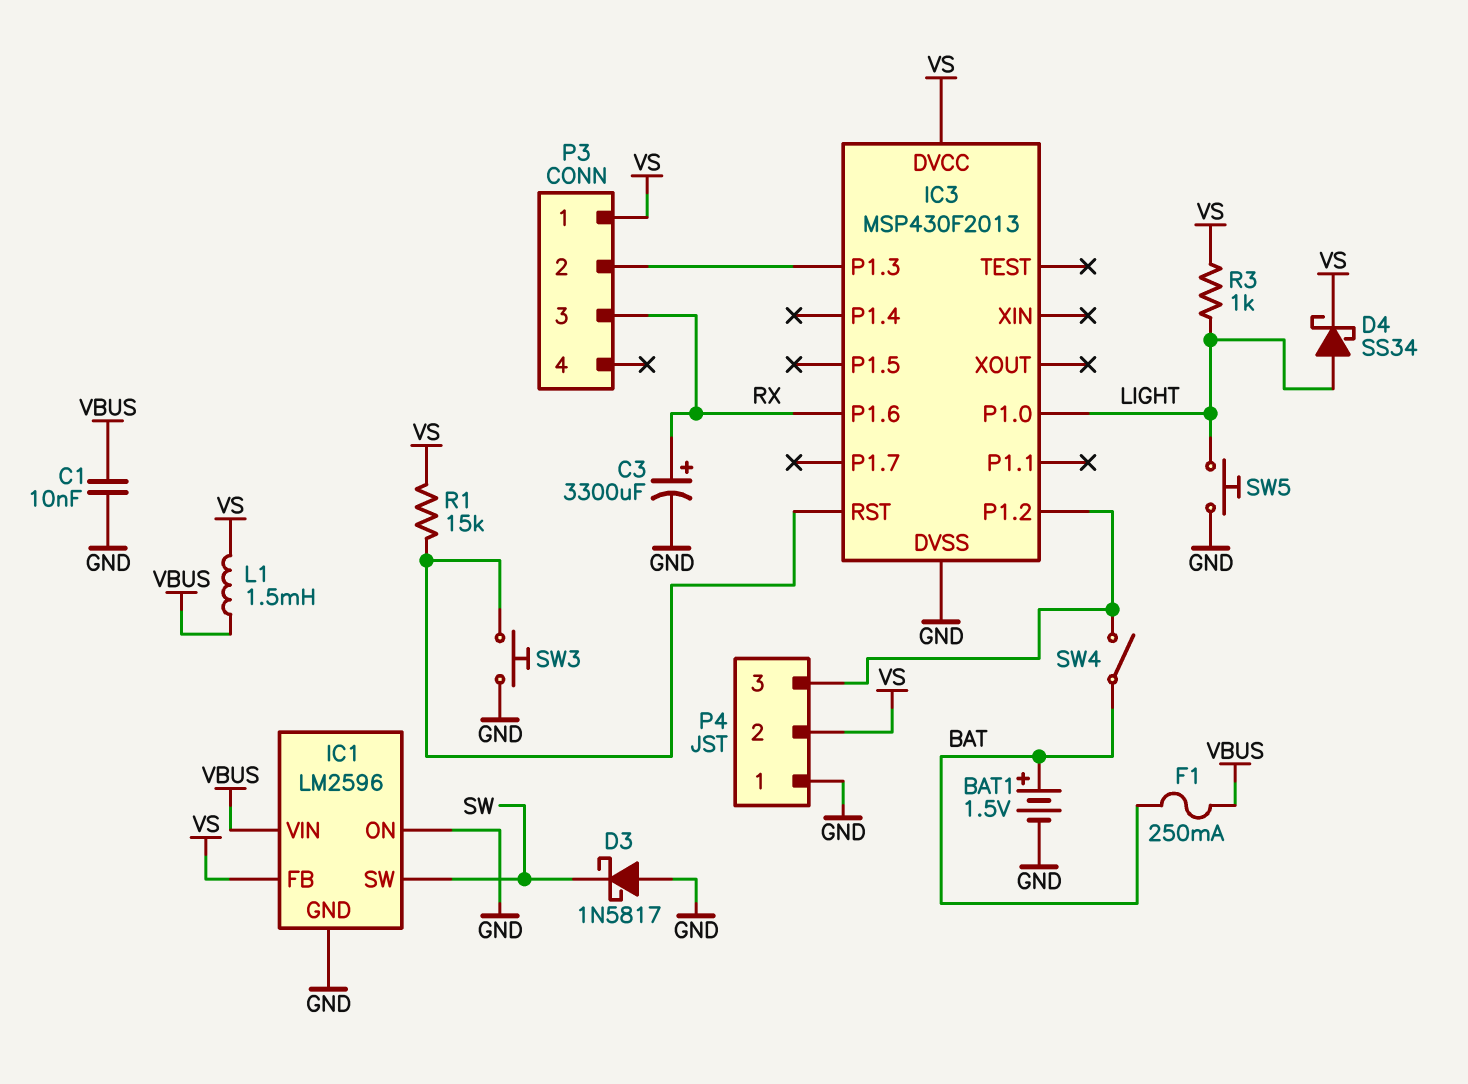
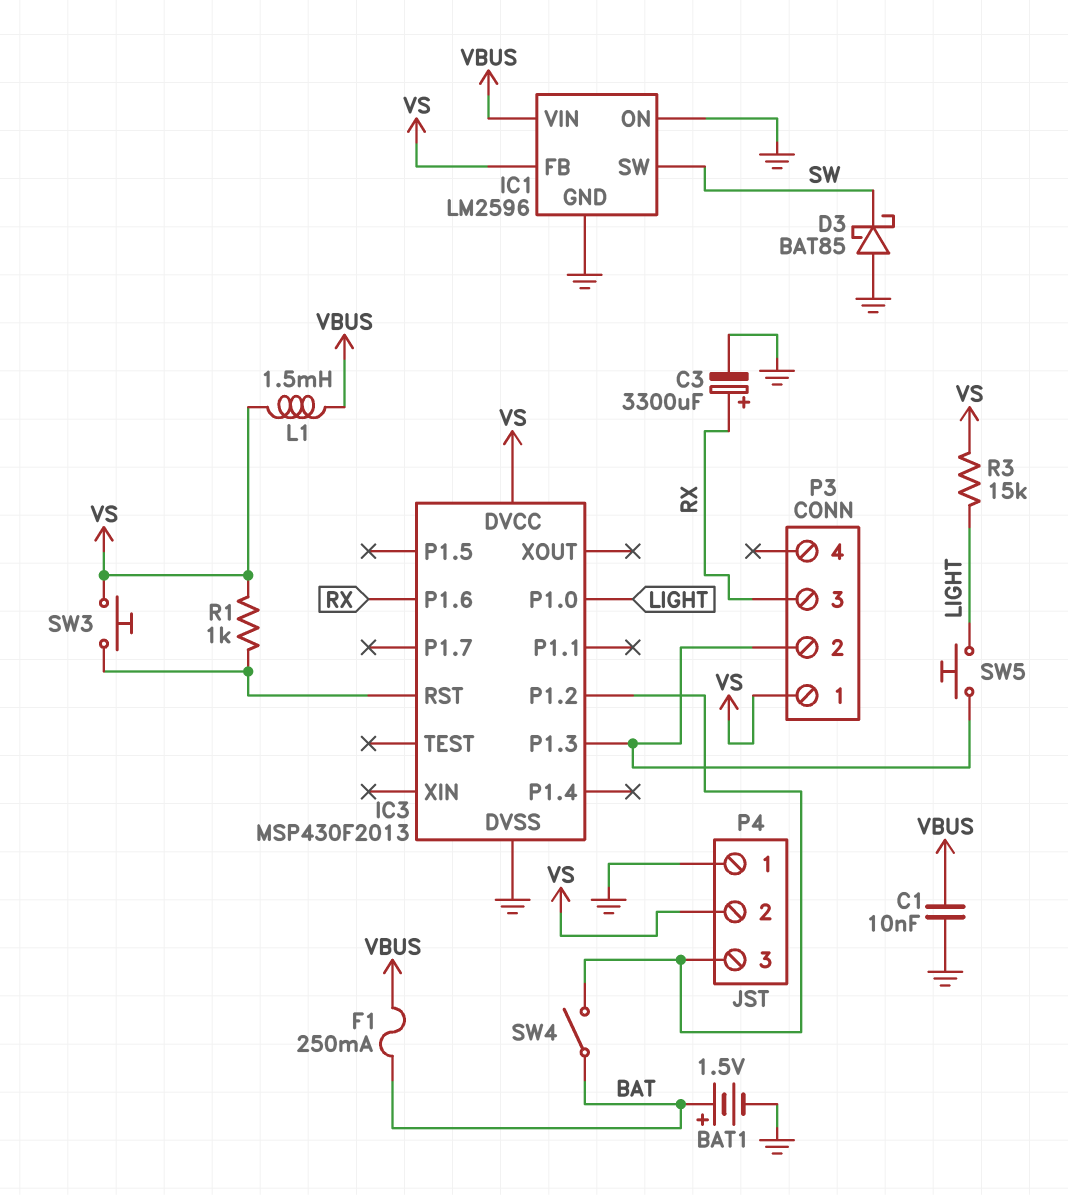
D3: schottky 1N5817 (A GND, K SW) -> schottky BAT85 (A GND, K SW)
D4: schottky SS34 (A LIGHT, K VS) -> none
R1: 15k (IC3/RST, VS) -> 1k (IC3/RST, VS)
R3: 1k (LIGHT, VS) -> 15k (LIGHT, VS)
SW3: button (GND, IC3/RST) -> button (IC3/RST, VS)
SW5: button (GND, LIGHT) -> button (IC3/P1.3, LIGHT)

